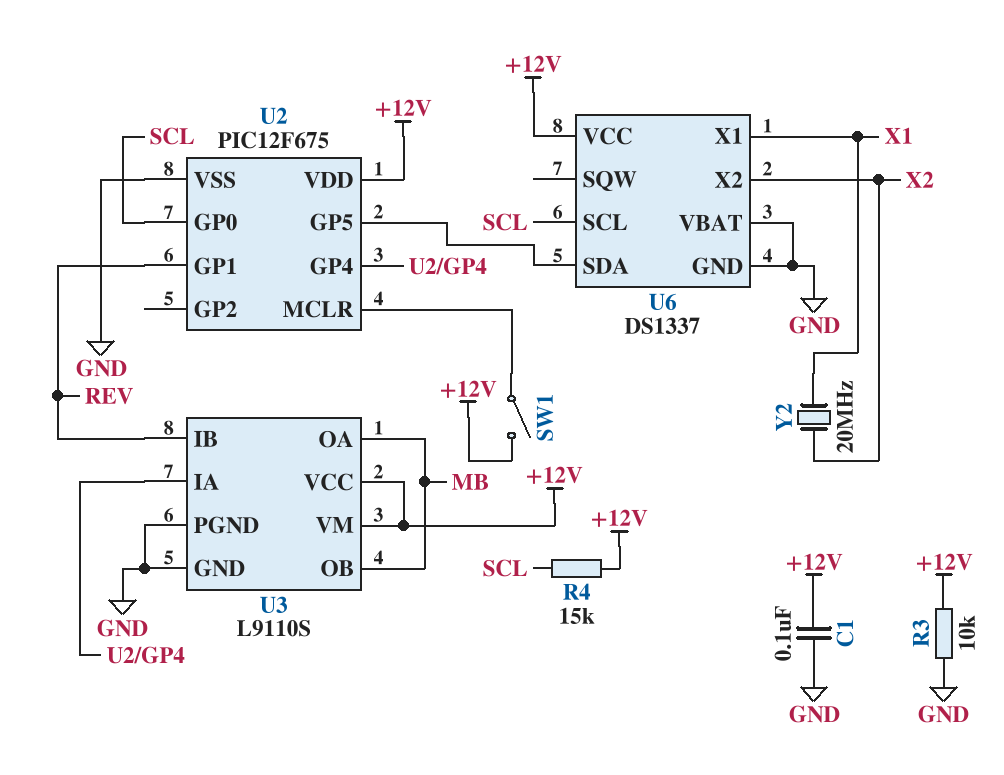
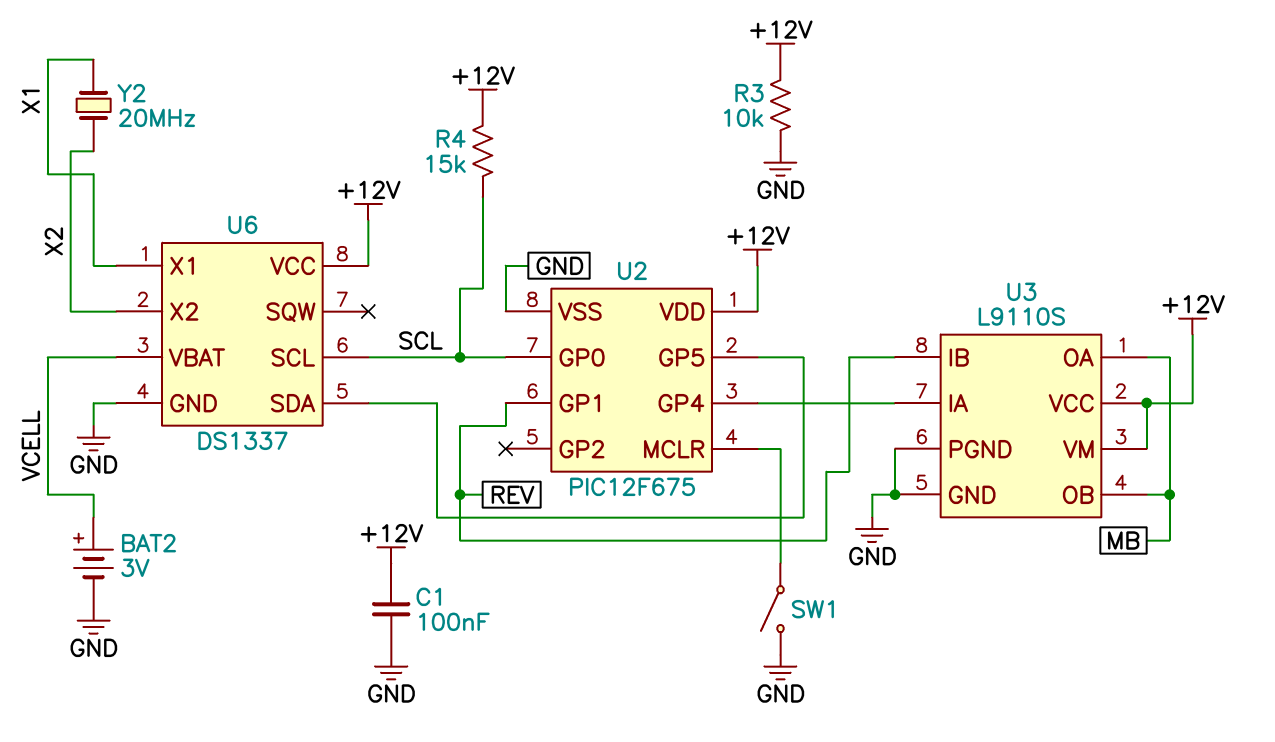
BAT2: none -> 3V (plus VCELL, minus GND)
SW1: switch (+12V, U2/MCLR) -> switch (GND, U2/MCLR)
U6 pin VBAT: GND -> VCELL

